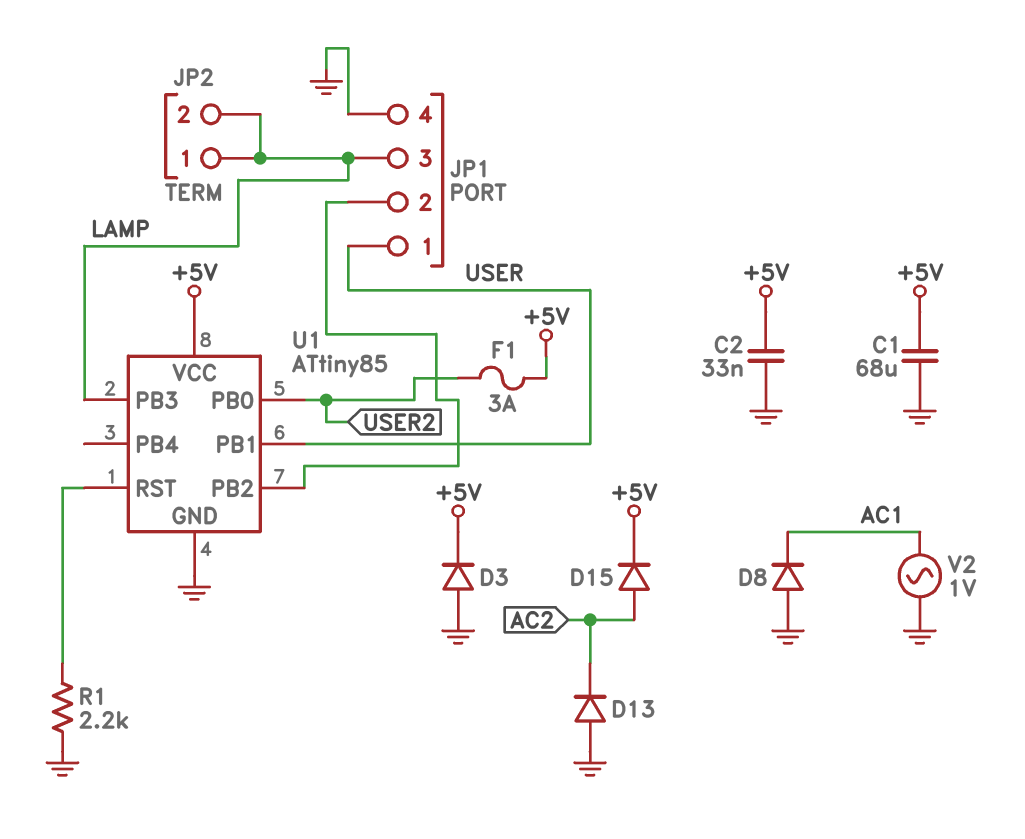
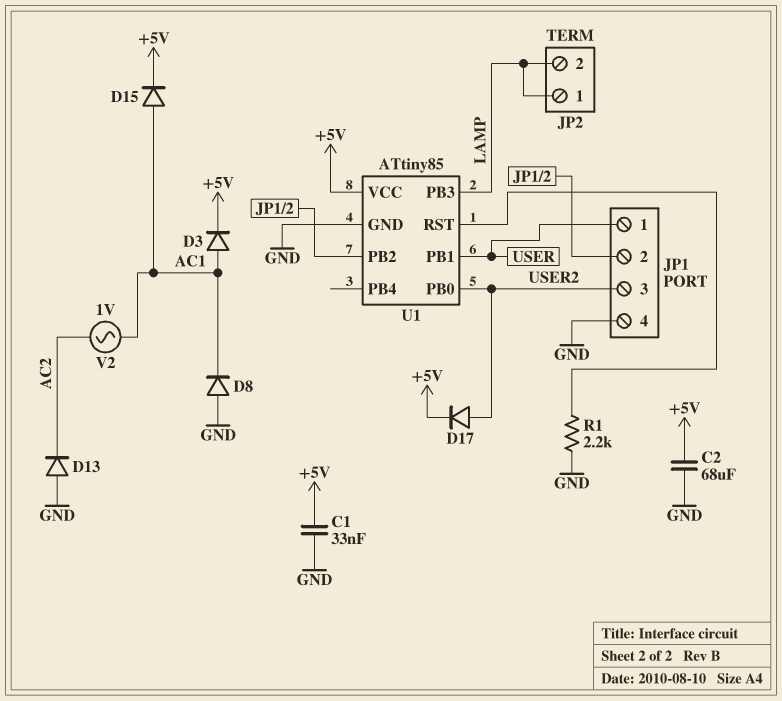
C1: 68uF (+5V, GND) -> 33nF (+5V, GND)
C2: 33nF (+5V, GND) -> 68uF (+5V, GND)
D3: diode (A GND, K +5V) -> diode (A AC1, K +5V)
D15: diode (A AC2, K +5V) -> diode (A AC1, K +5V)
D17: none -> diode (A USER2, K +5V)
F1: 3A (+5V, USER2) -> none
JP1 pin 3: LAMP -> USER2
V2: AC 1V (AC1, GND) -> AC 1V (AC1, AC2)

